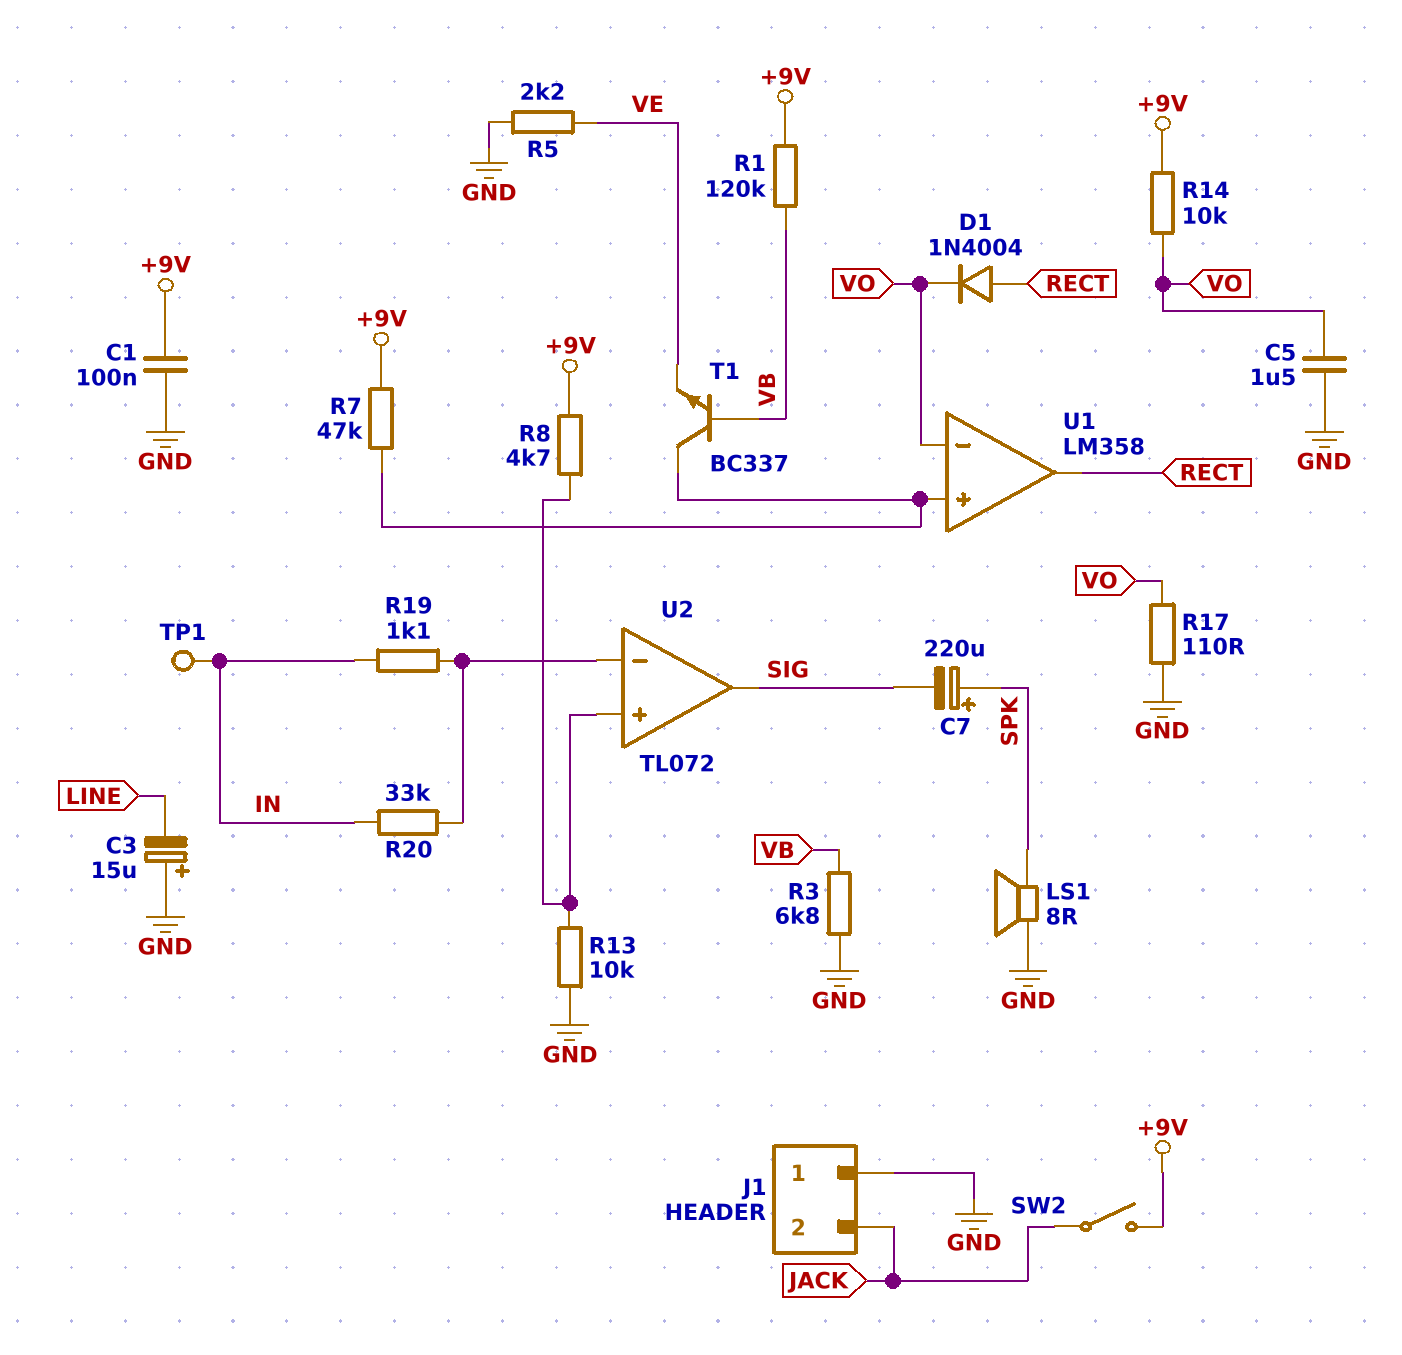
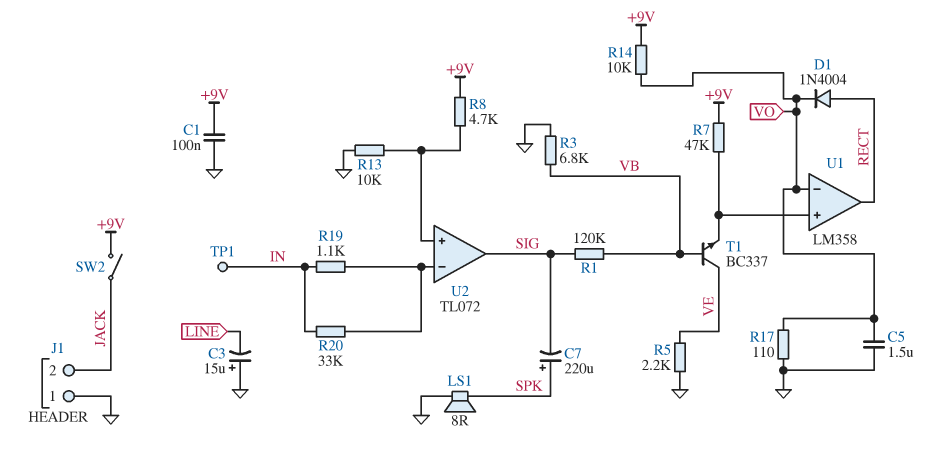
R1: 120k (+9V, VB) -> 120k (SIG, VB)
T1: NPN BC337 (B VB, C U1/in+, E VE) -> NPN BC337 (B VB, C VE, E U1/in+)

